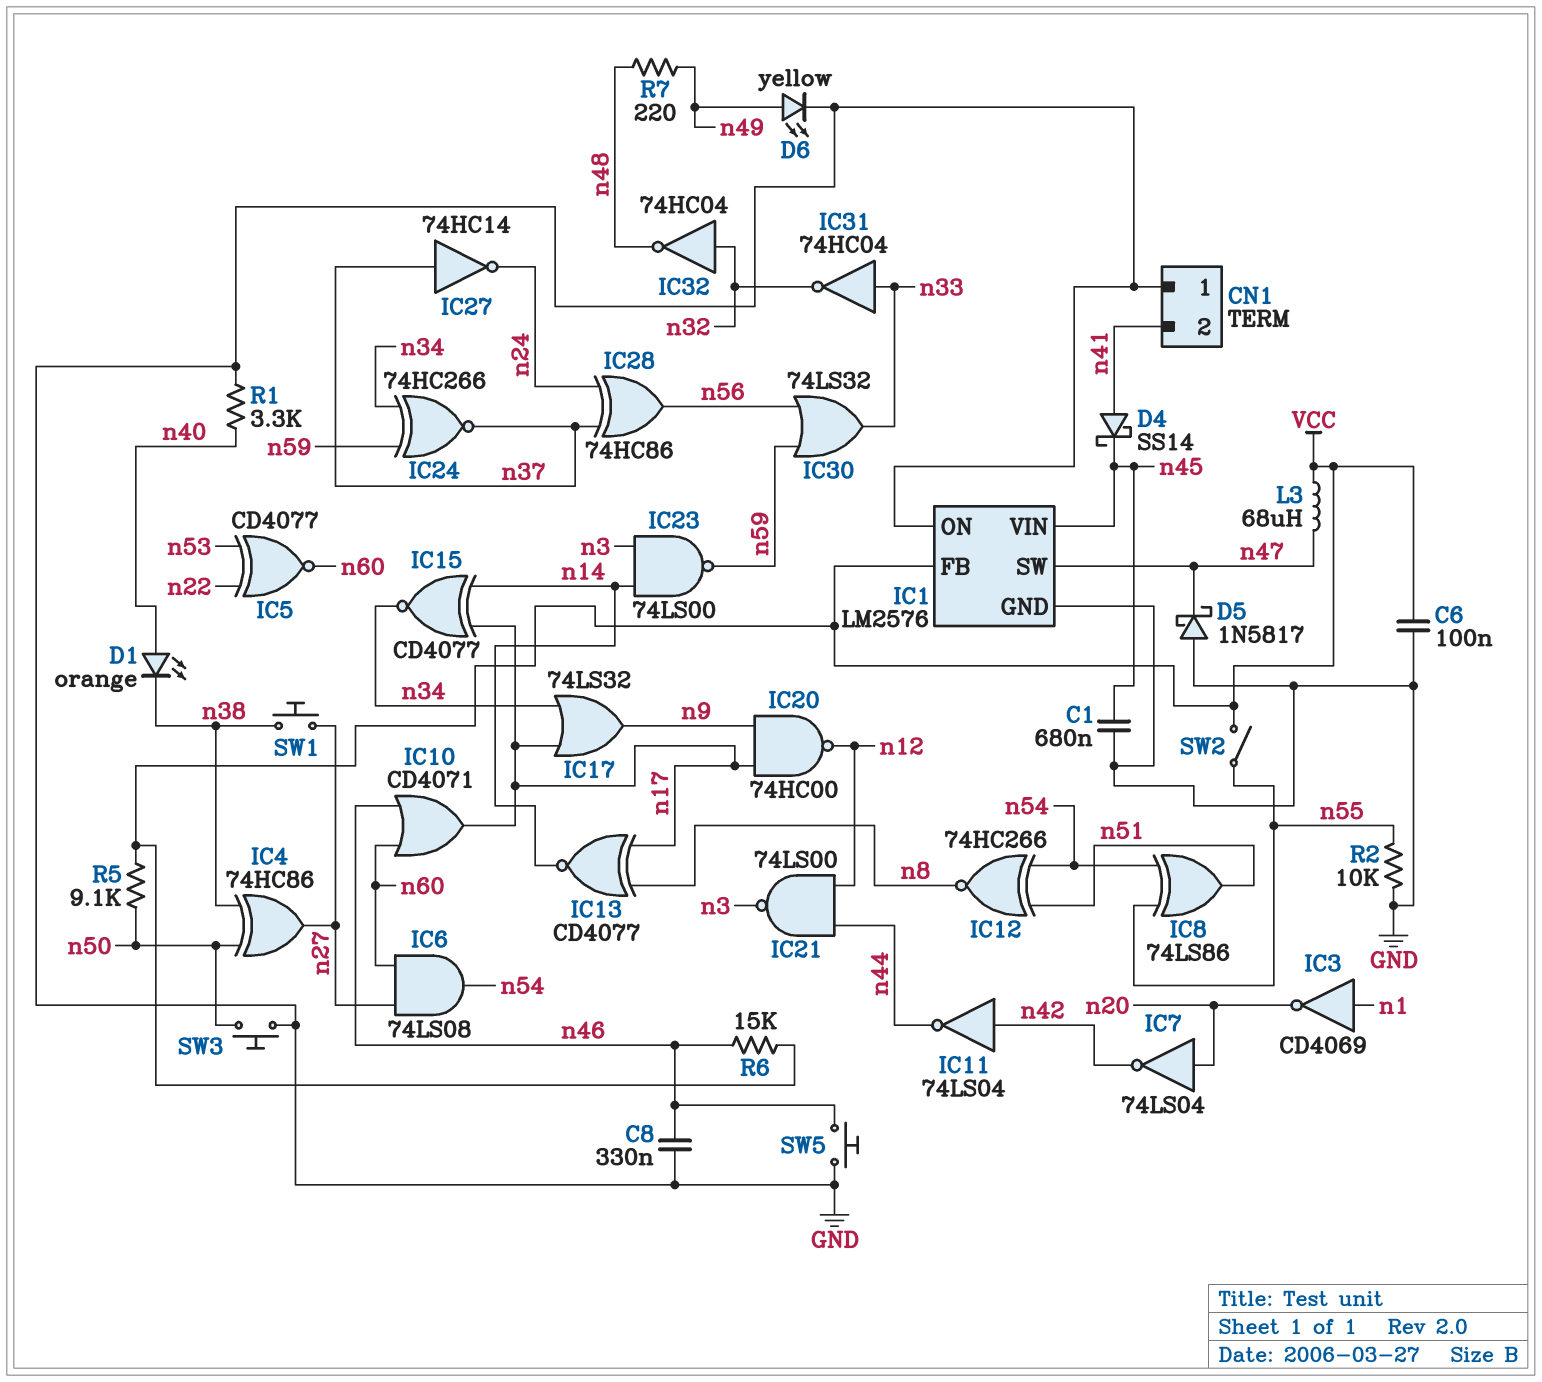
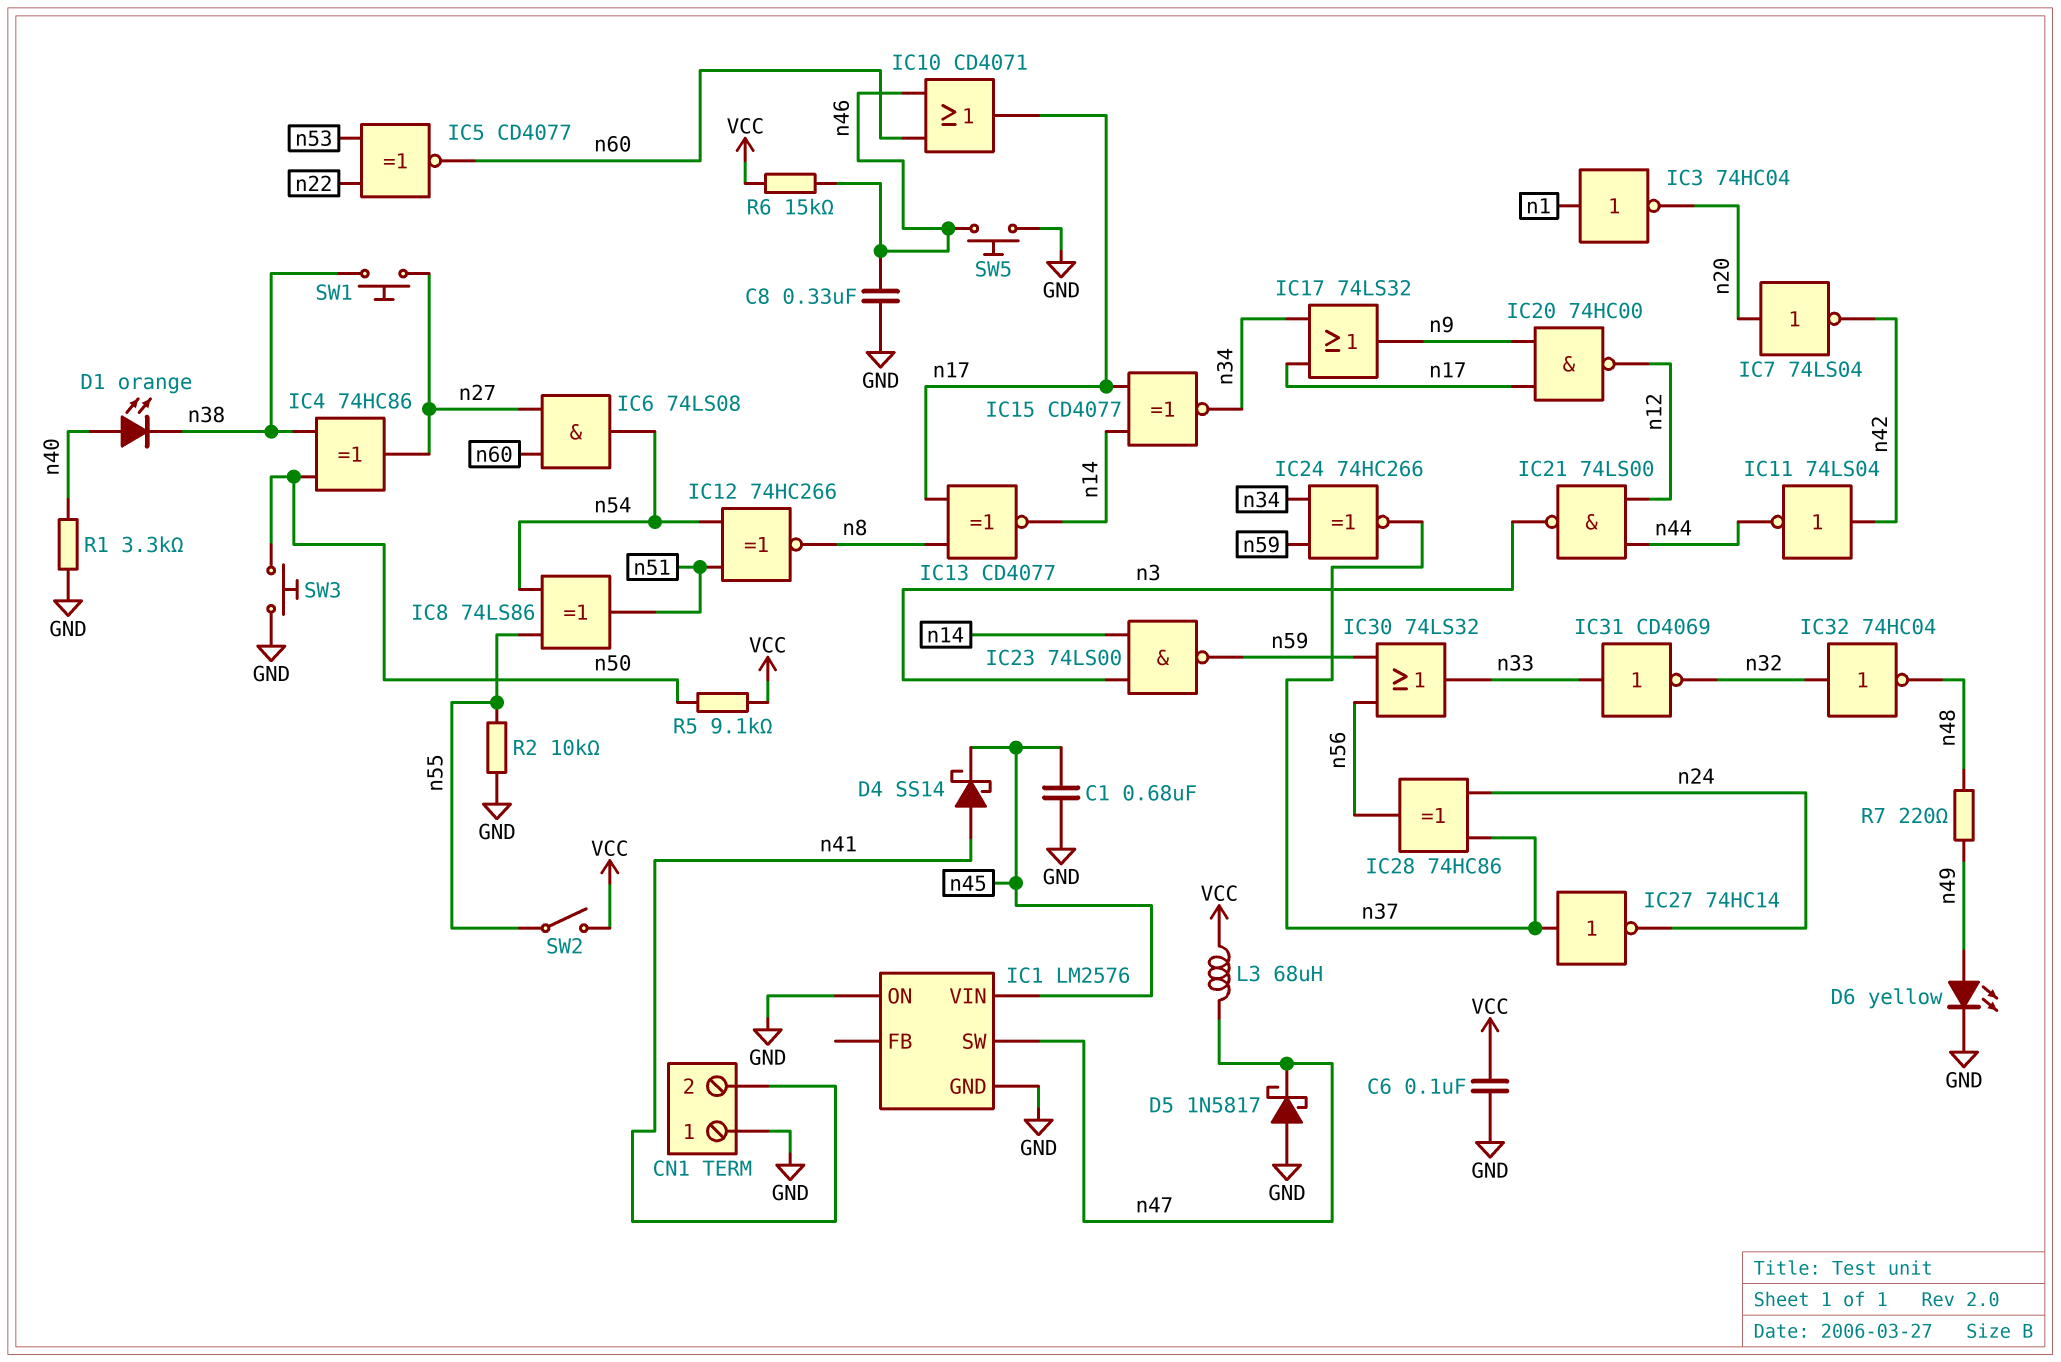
IC1 pin FB: VCC -> none
IC3: NOT CD4069 (in n1, out n20) -> NOT 74HC04 (in n1, out n20)
IC31: NOT 74HC04 (in n33, out n32) -> NOT CD4069 (in n33, out n32)

